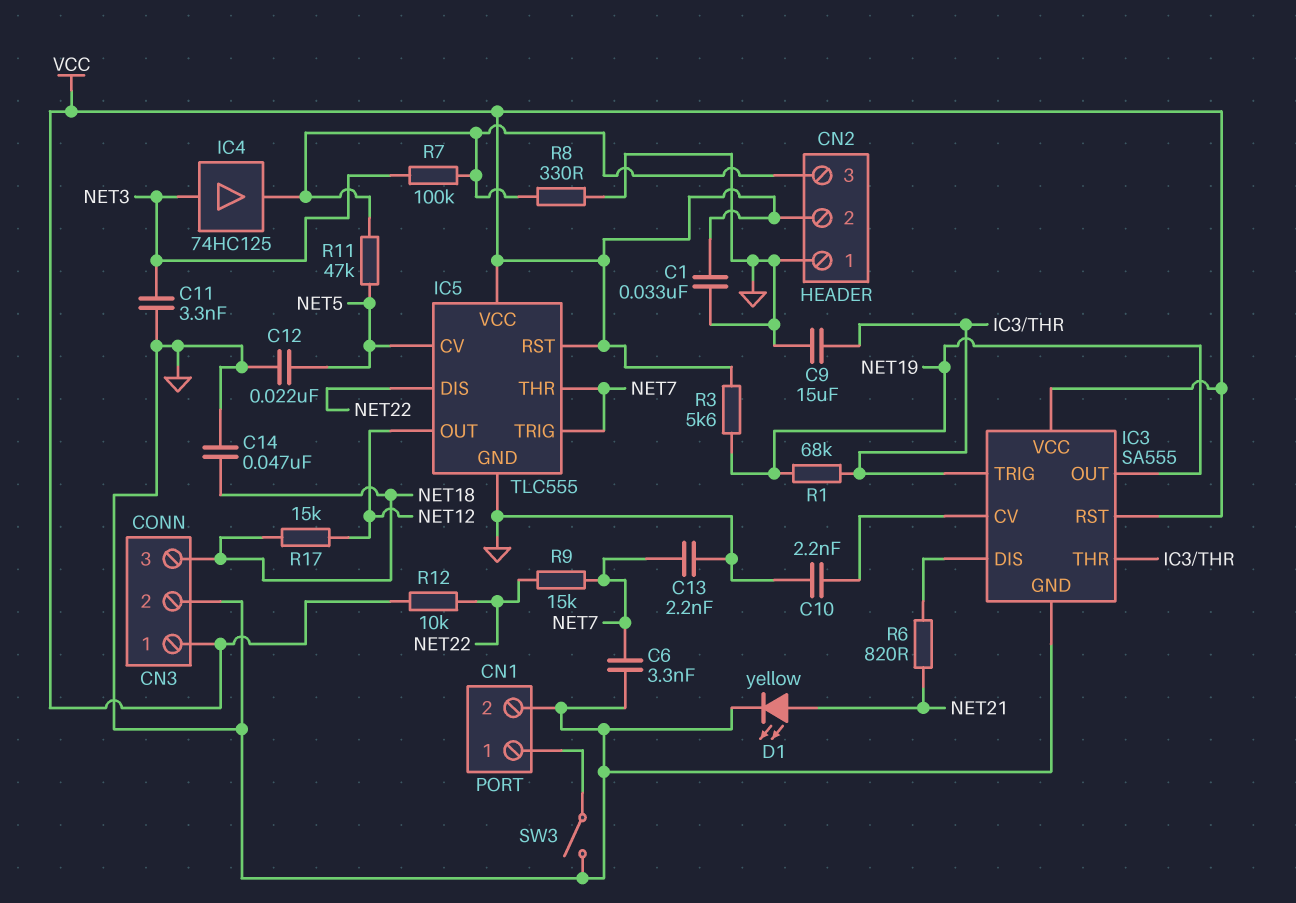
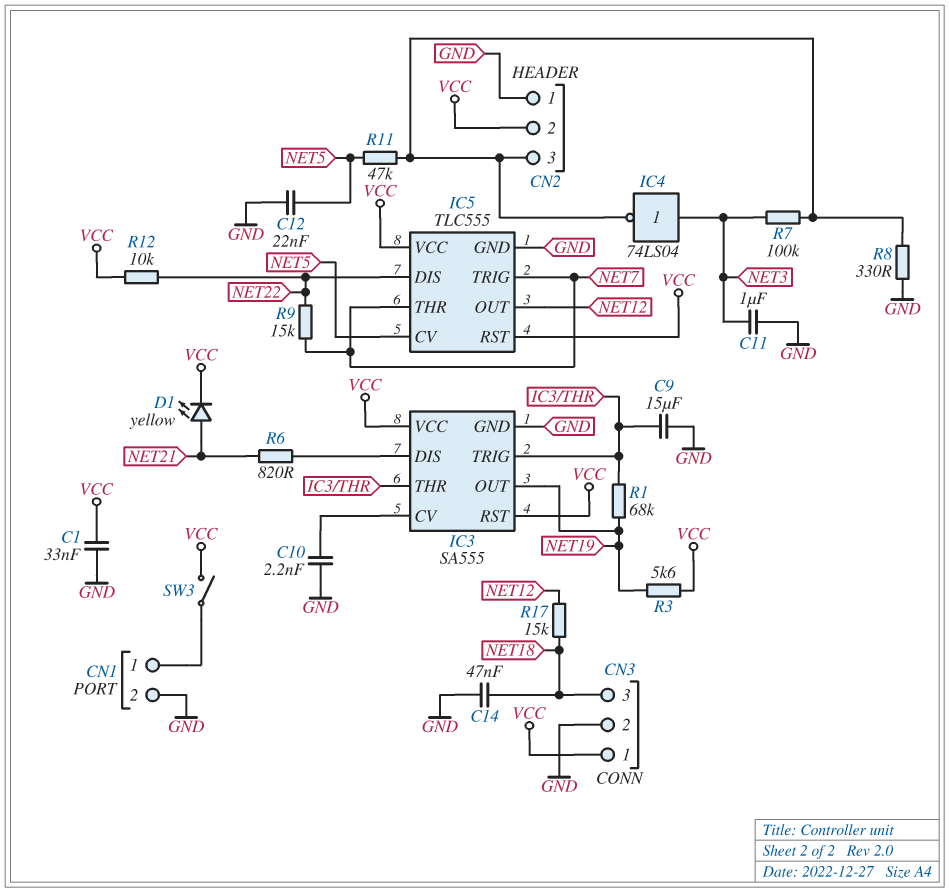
C6: 3.3nF (GND, NET7) -> none
C11: 3.3nF (GND, NET3) -> 1uF (GND, NET3)
C13: 2.2nF (GND, NET7) -> none
D1: LED yellow (A NET21, K GND) -> LED yellow (A NET21, K VCC)
IC4: buffer 74HC125 (in NET3, out CN2/3) -> NOT 74LS04 (in NET3, out CN2/3)
SW3: switch (CN1/1, GND) -> switch (CN1/1, VCC)

